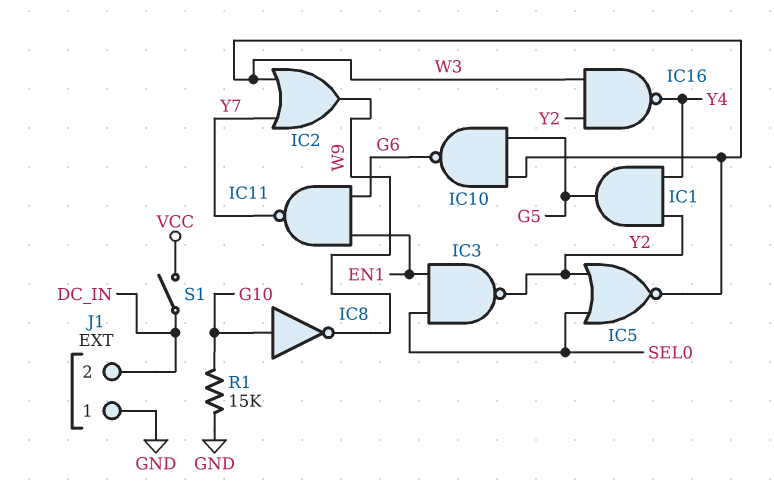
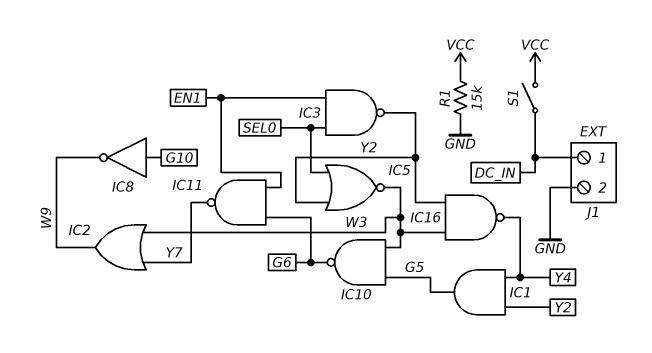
J1 pin 1: GND -> DC_IN
J1 pin 2: DC_IN -> GND
R1: 15k (G10, GND) -> 15k (GND, VCC)

